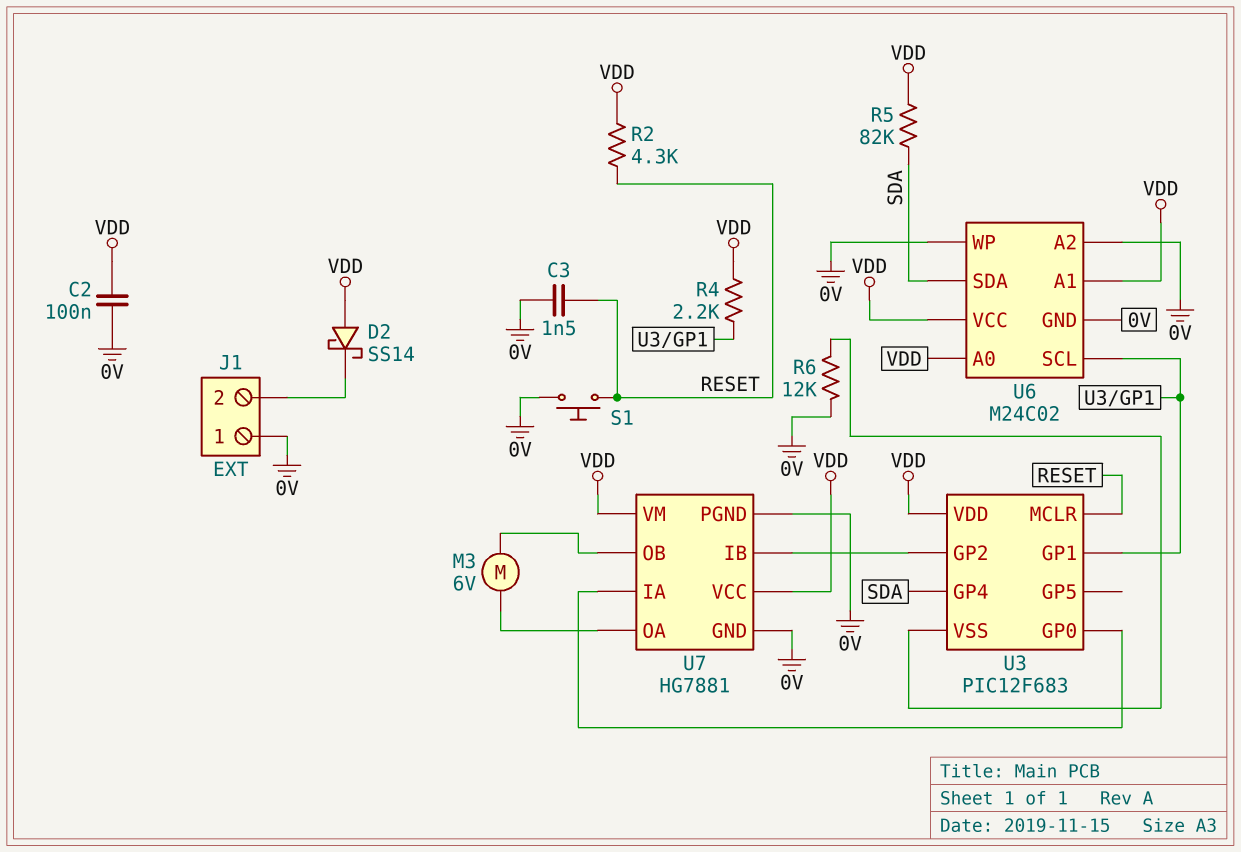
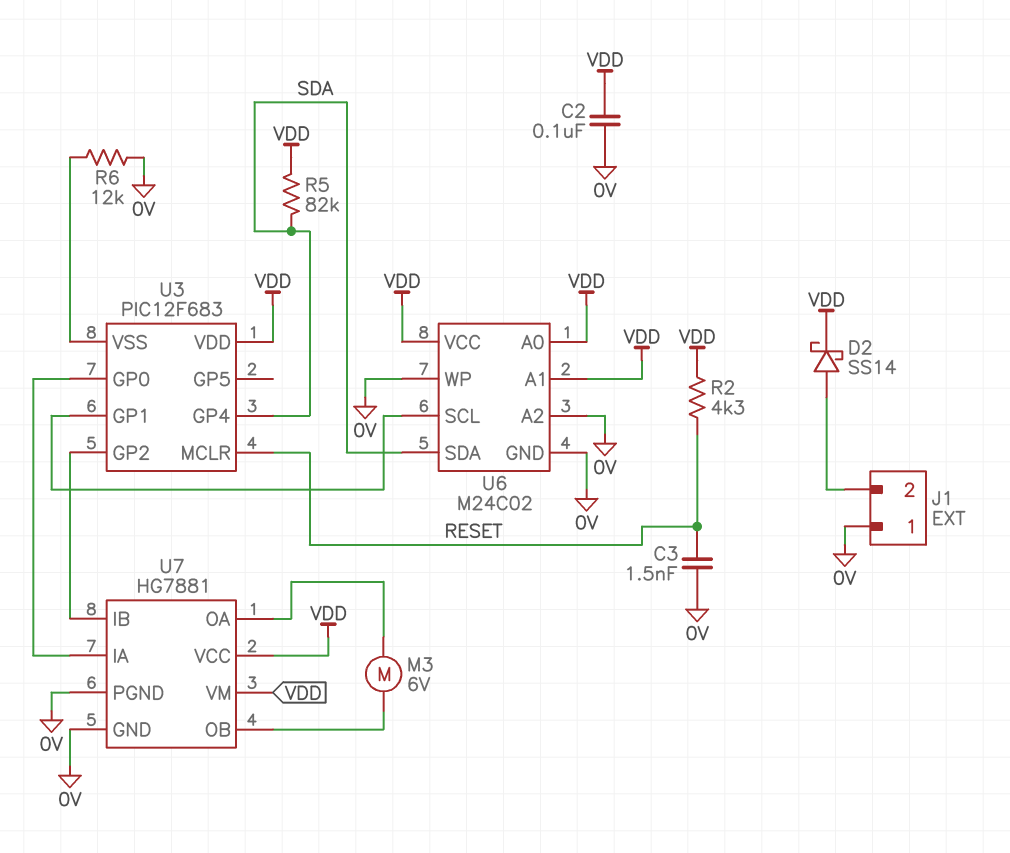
D2: schottky SS14 (A VDD, K J1/2) -> schottky SS14 (A J1/2, K VDD)
R4: 2.2k (U3/GP1, VDD) -> none
S1: button (0V, RESET) -> none

